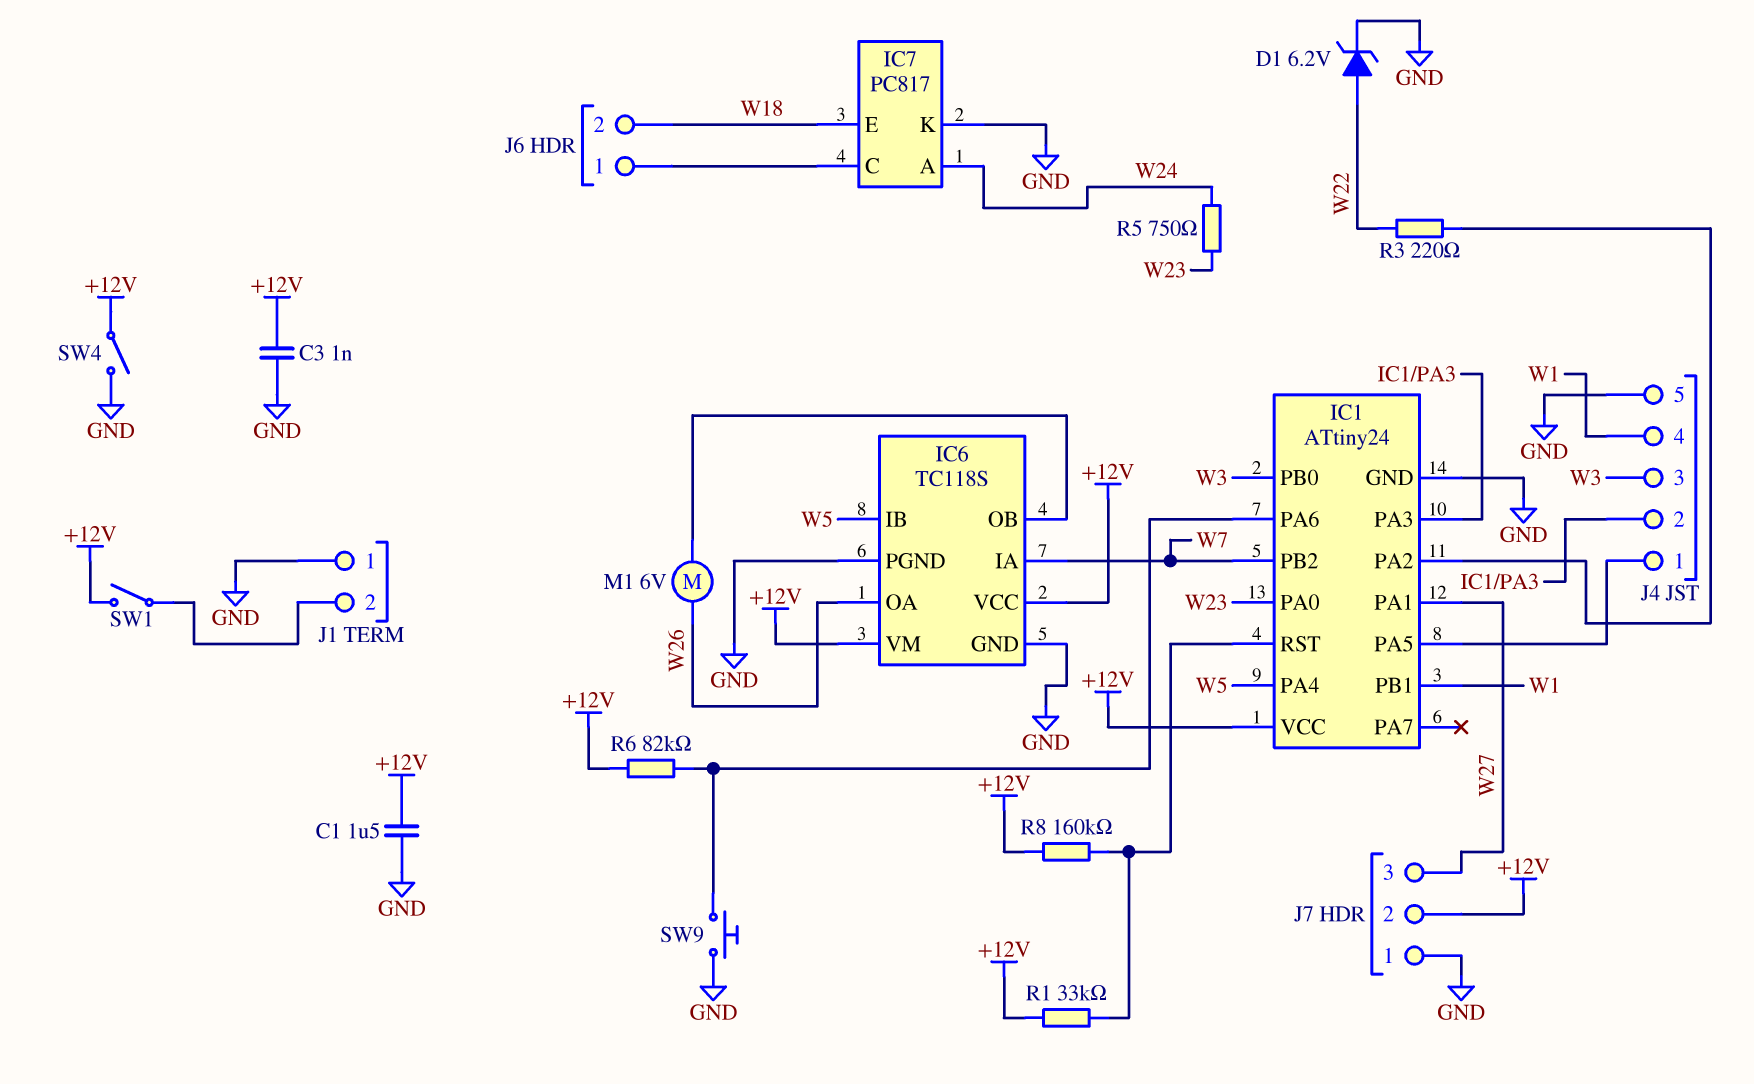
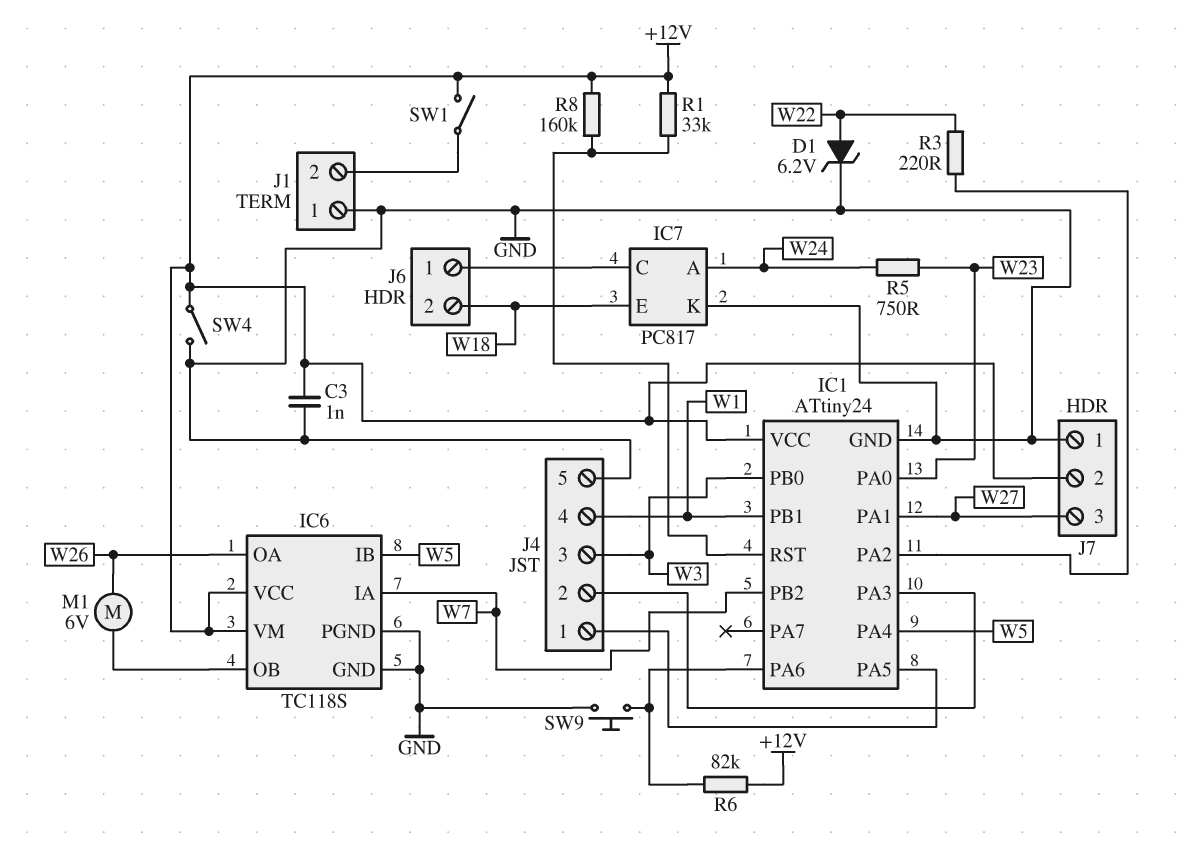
C1: 1.5uF (+12V, GND) -> none

